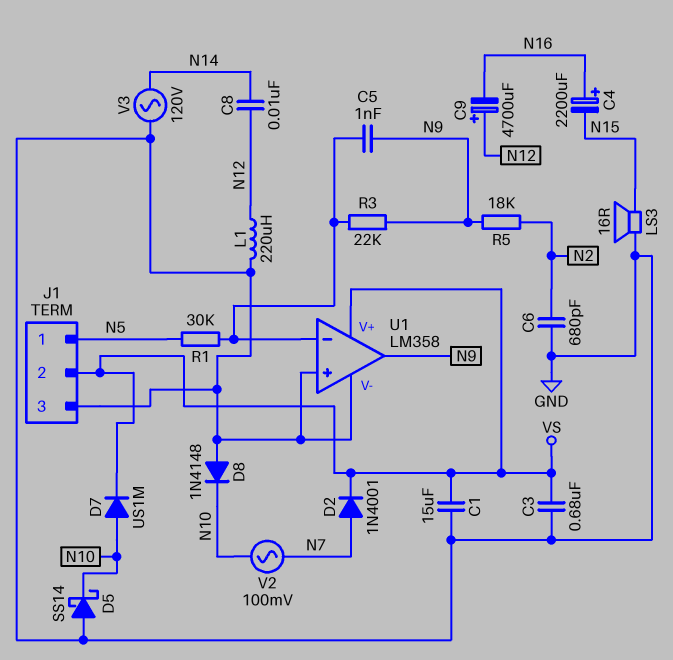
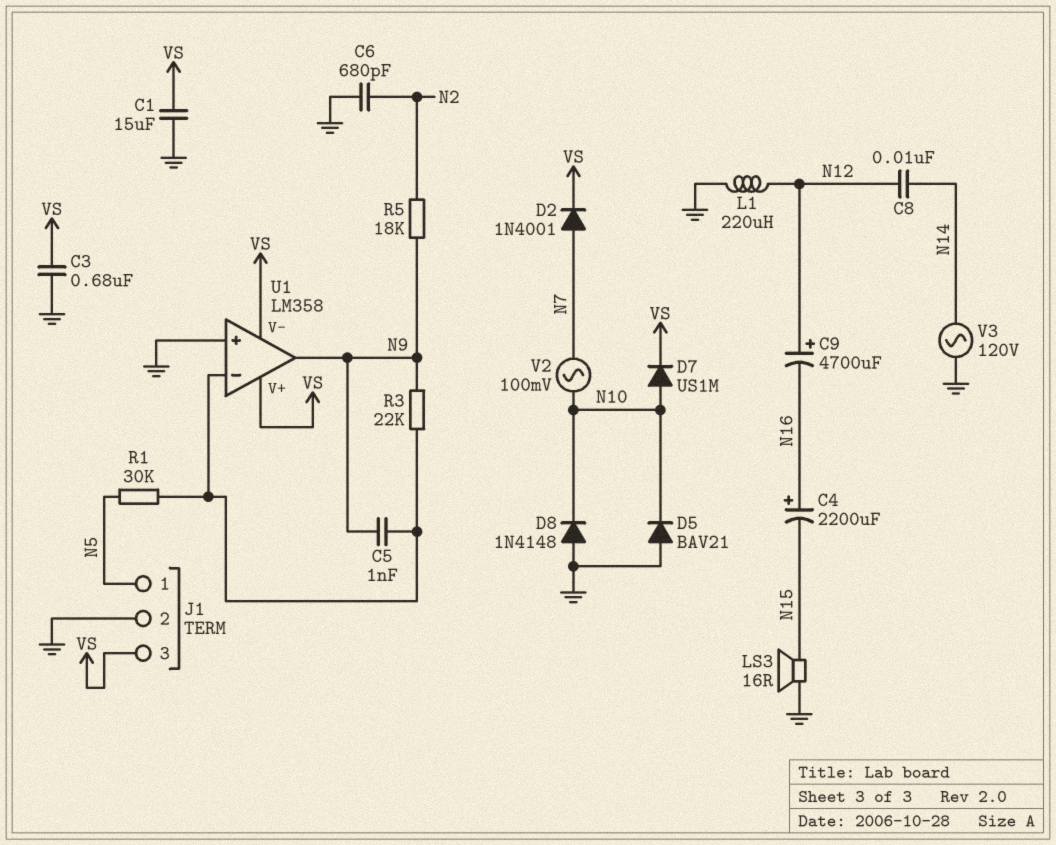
D5: schottky SS14 (A GND, K N10) -> diode BAV21 (A GND, K N10)
J1 pin 2: VS -> GND
J1 pin 3: GND -> VS
U1 pin V-: GND -> VS

